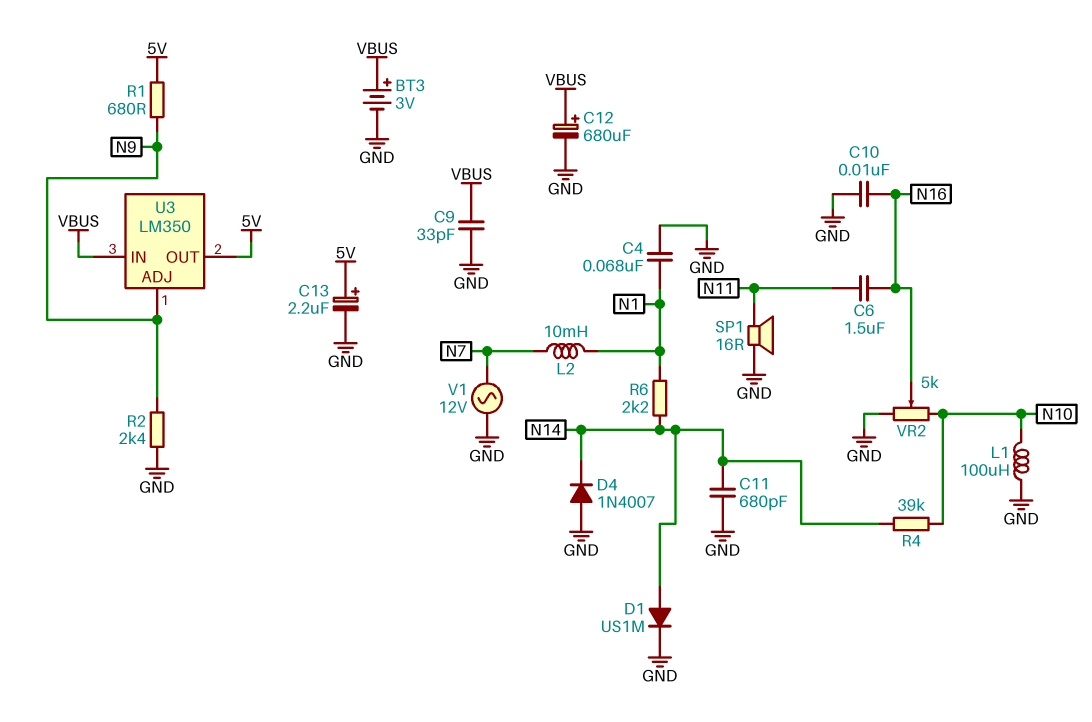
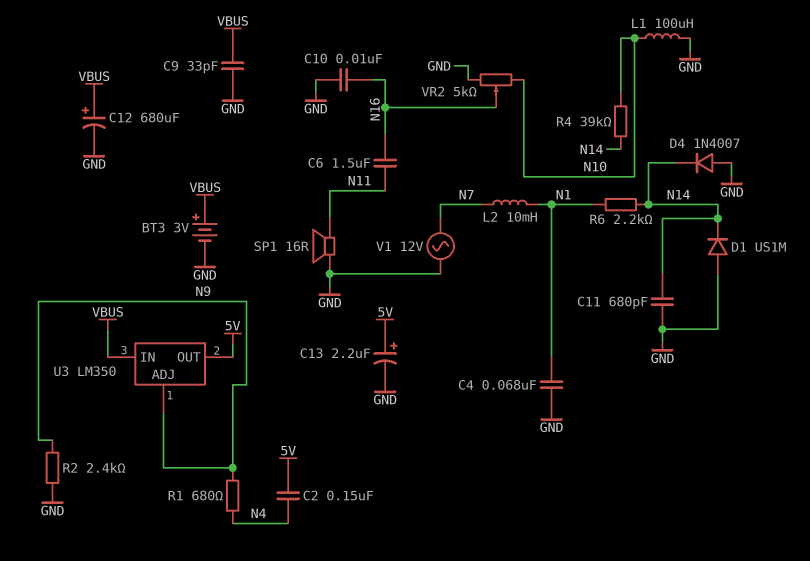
C2: none -> 150nF (5V, N4)
D1: diode US1M (A N14, K GND) -> diode US1M (A GND, K N14)
R1: 680 (5V, N9) -> 680 (N4, N9)

